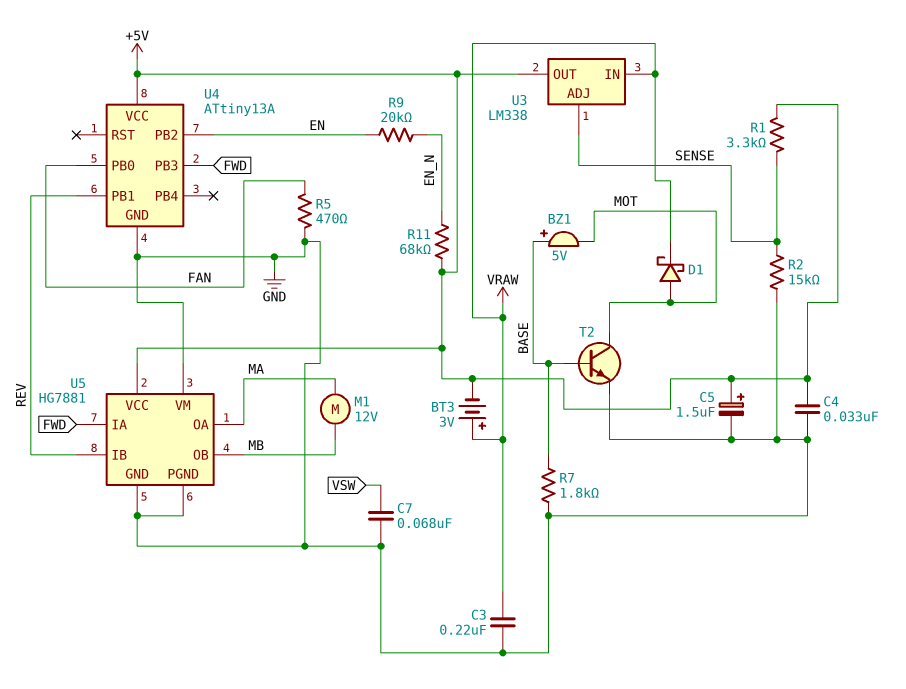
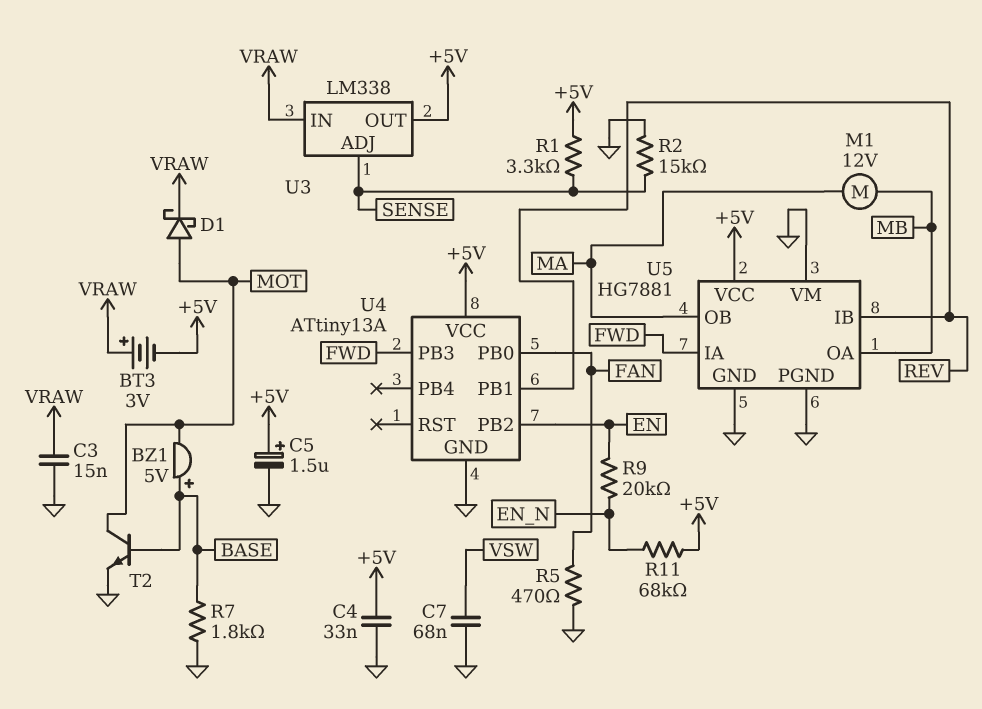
C3: 220nF (GND, VRAW) -> 15nF (GND, VRAW)
U5 pin OA: MA -> MB
U5 pin OB: MB -> MA

